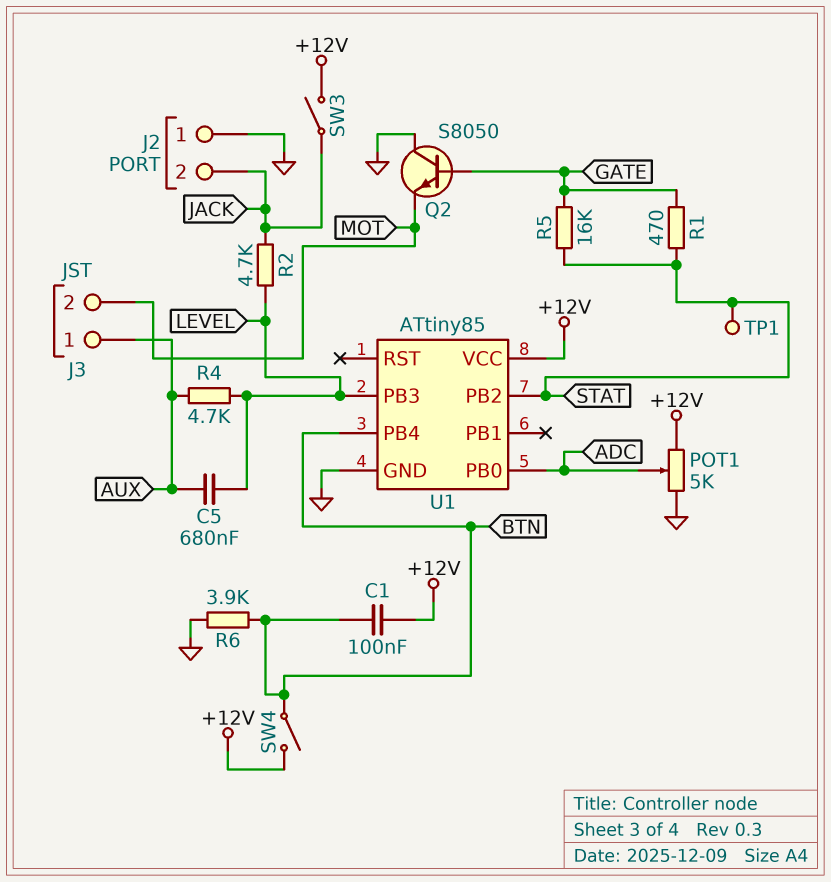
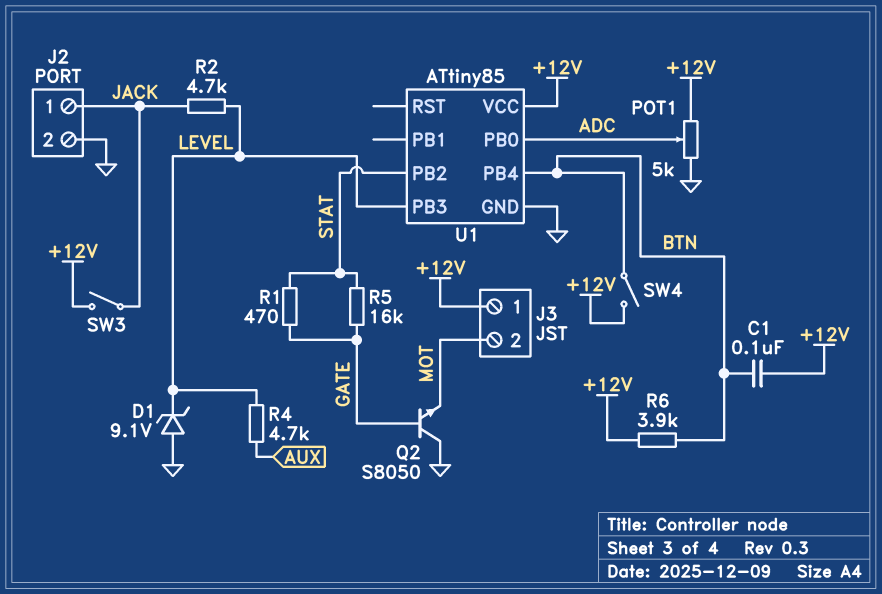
C5: 680nF (AUX, LEVEL) -> none
D1: none -> zener 9.1V (A GND, K LEVEL)
J2 pin 1: GND -> JACK
J2 pin 2: JACK -> GND
J3 pin 1: AUX -> +12V
R6: 3.9k (BTN, GND) -> 3.9k (+12V, BTN)
TP1: test point (STAT) -> none

